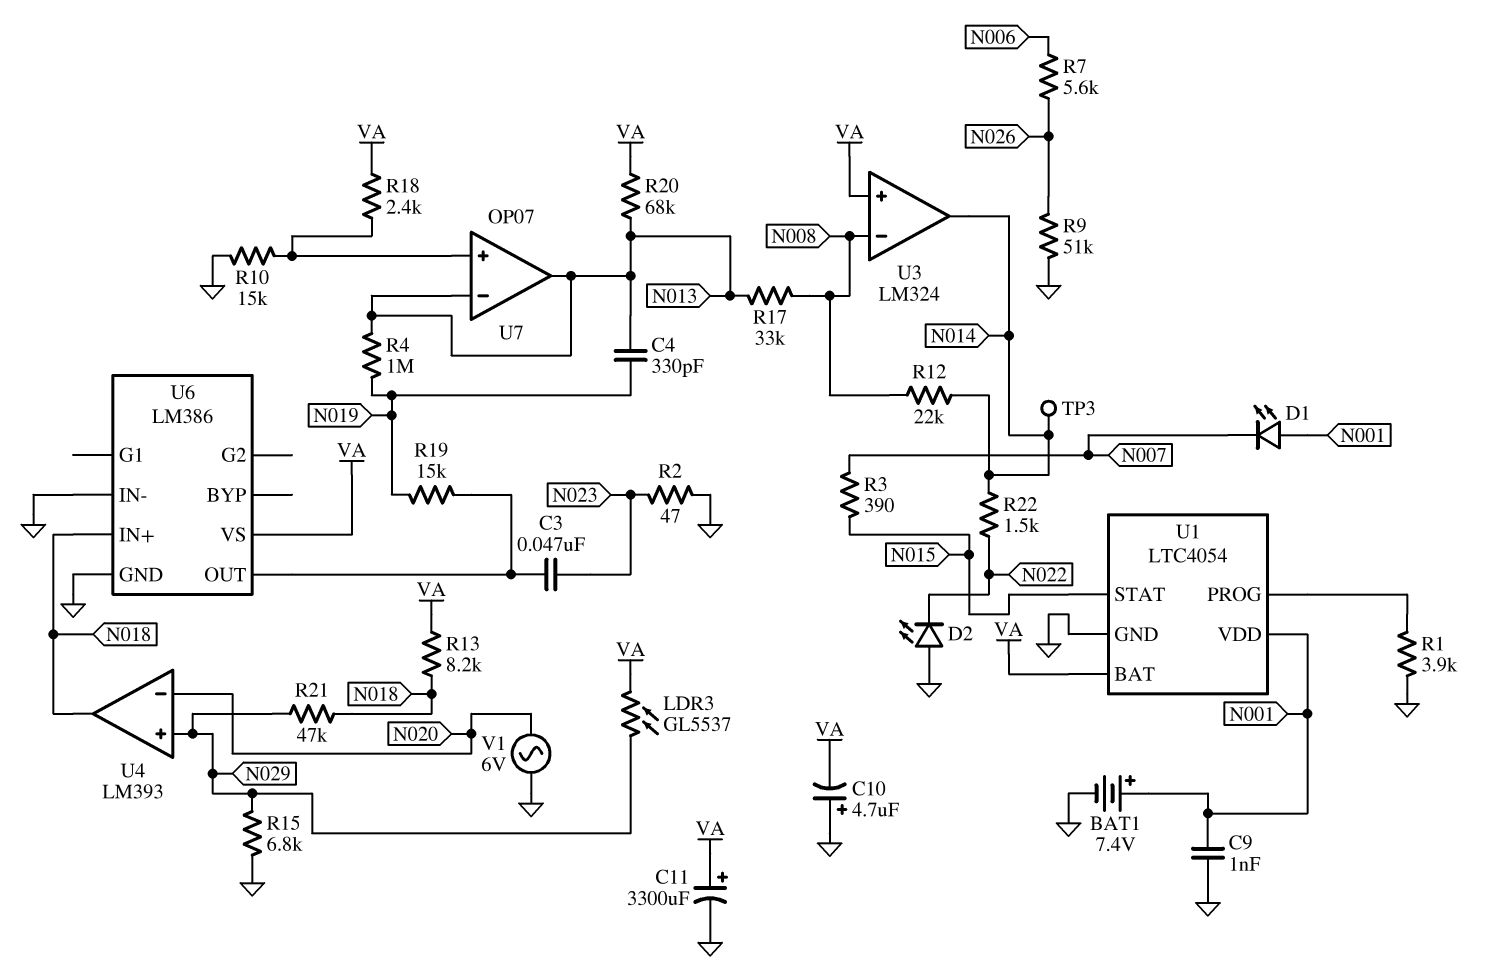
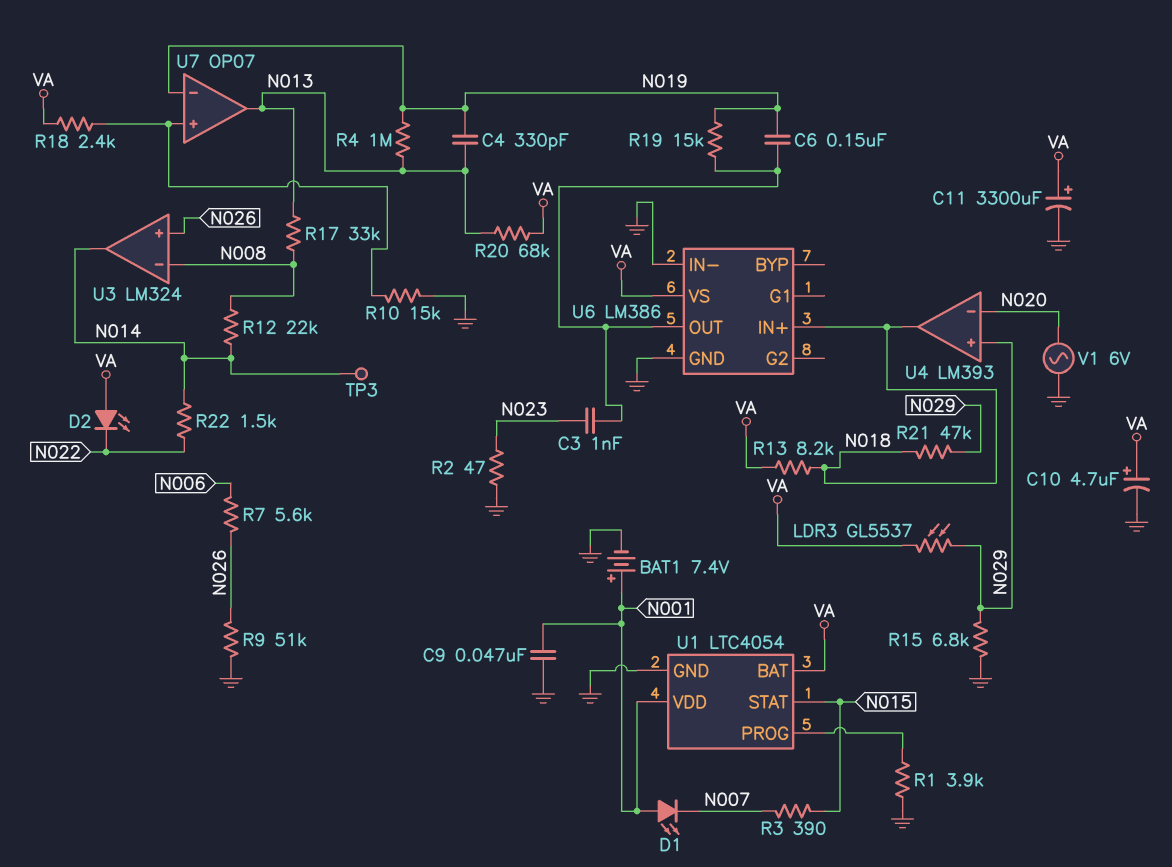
C3: 47nF (N023, U6/OUT) -> 1nF (N023, U6/OUT)
C6: none -> 150nF (N019, U6/OUT)
C9: 1nF (GND, N001) -> 47nF (GND, N001)
C10: 4.7uF (plus GND, minus VA) -> 4.7uF (plus VA, minus GND)
D2: LED (A GND, K N022) -> LED (A VA, K N022)
U3 pin in+: VA -> N026
U7 pin in-: N013 -> N019

